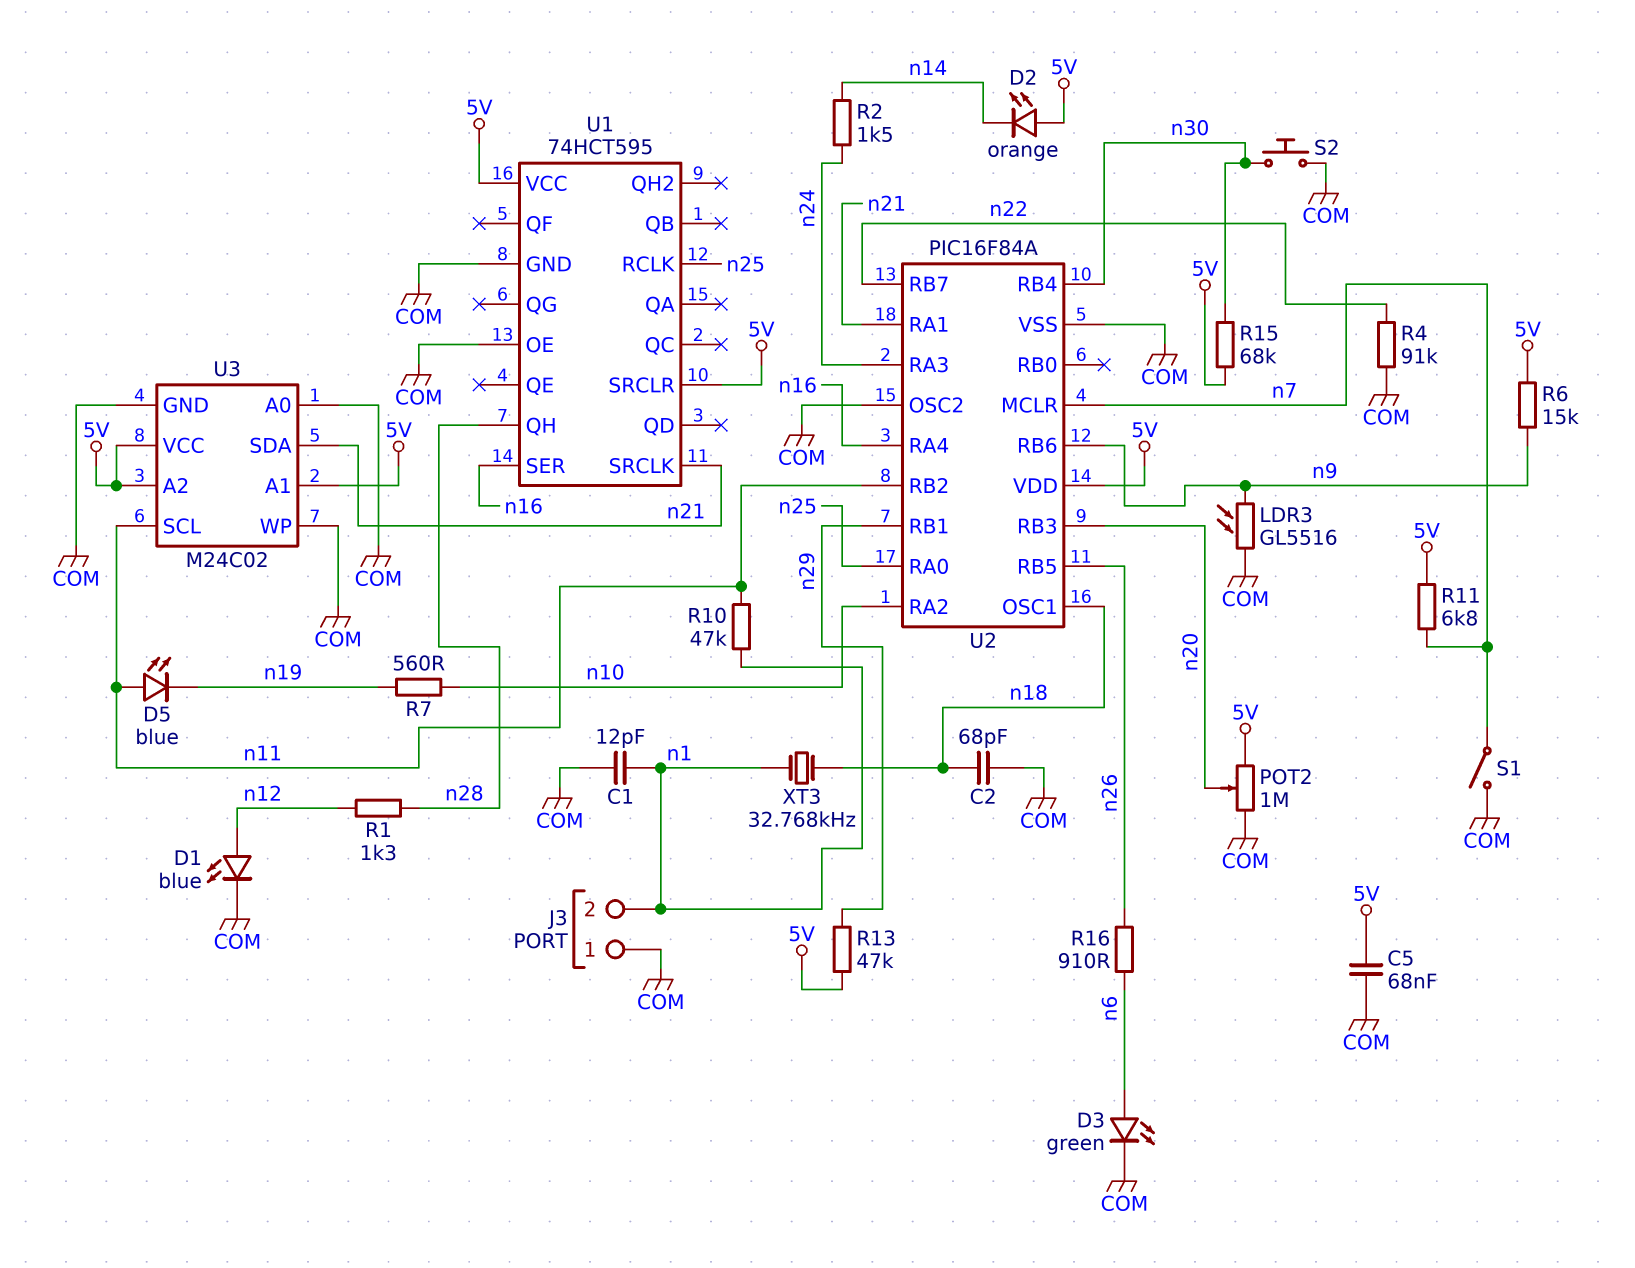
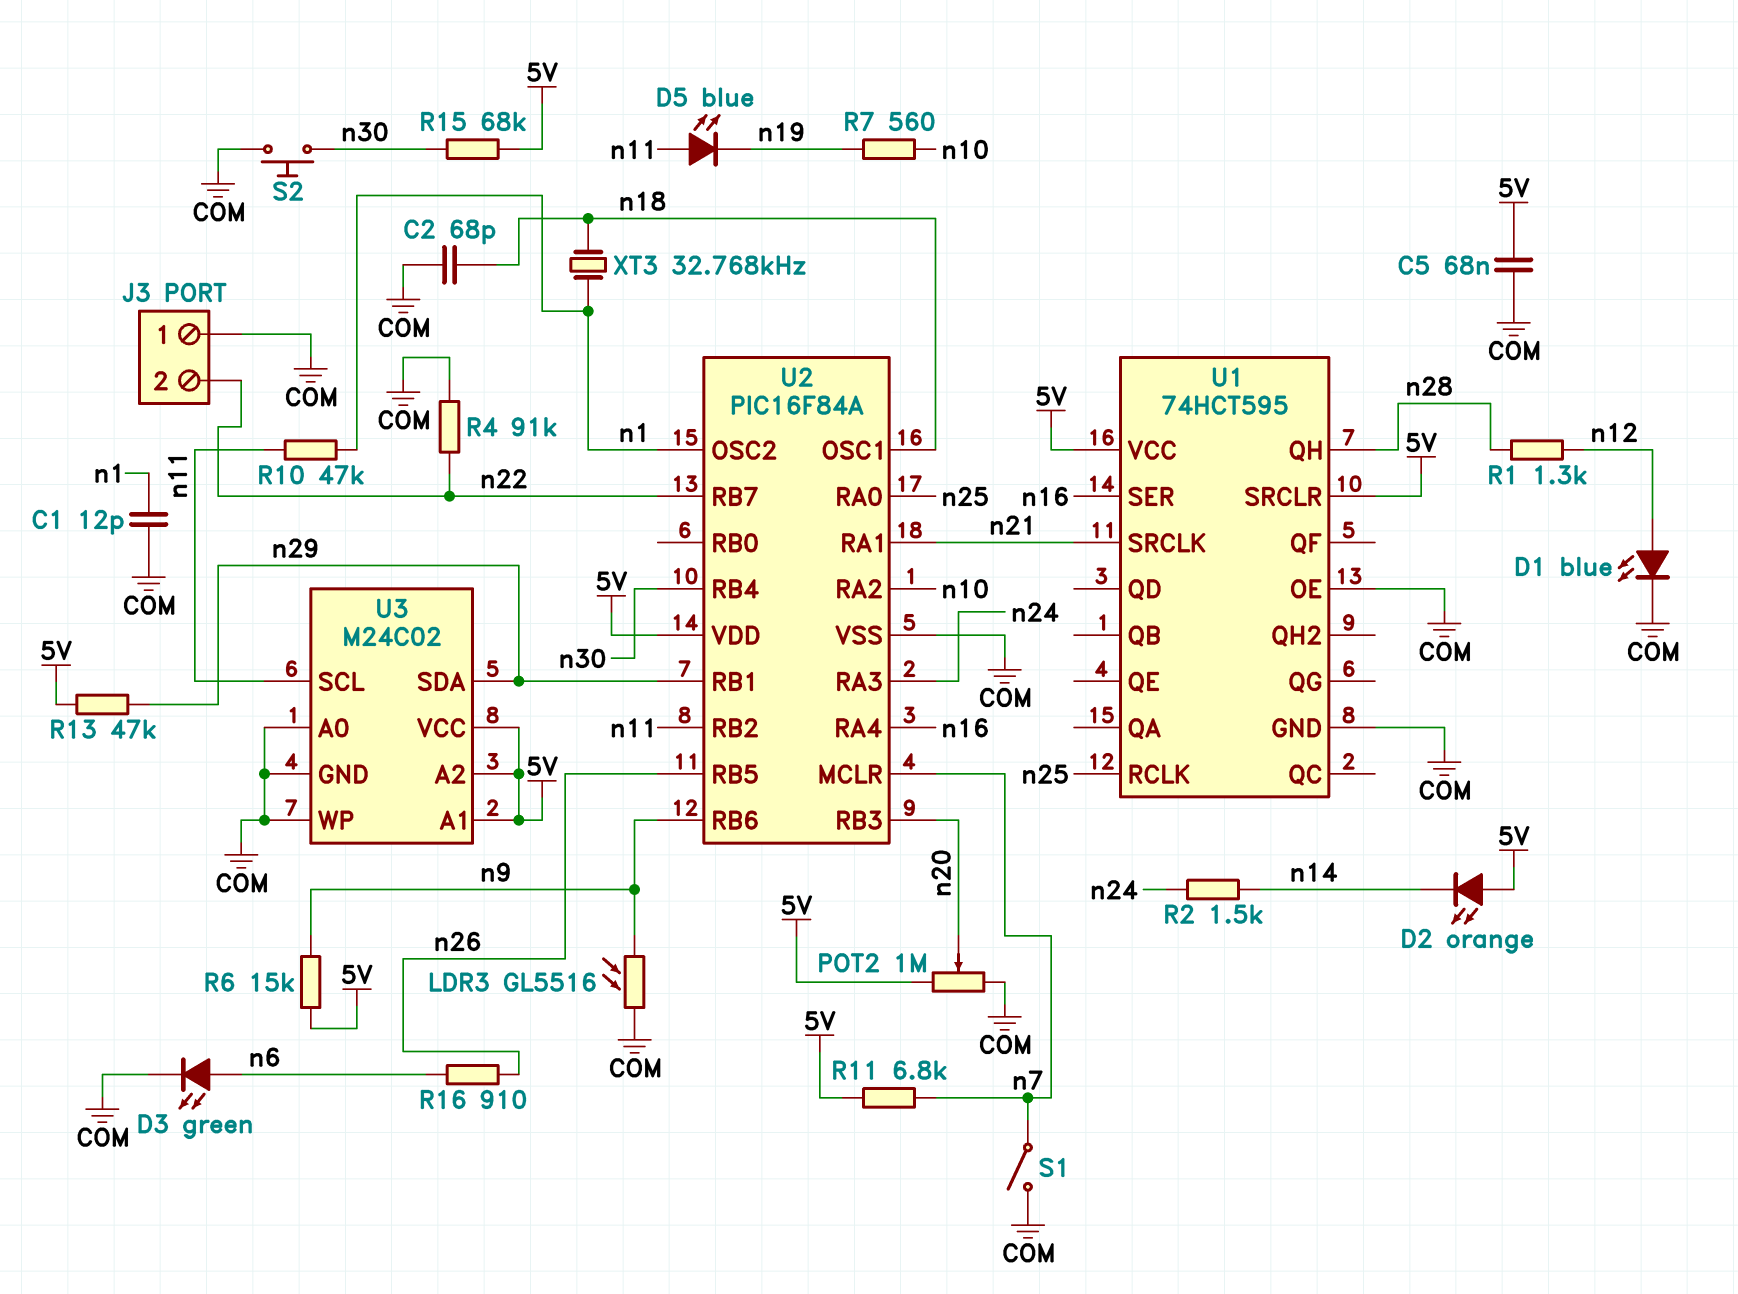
J3 pin 2: n1 -> n22
U2 pin OSC2: COM -> n1
U3 pin SDA: n21 -> n29

